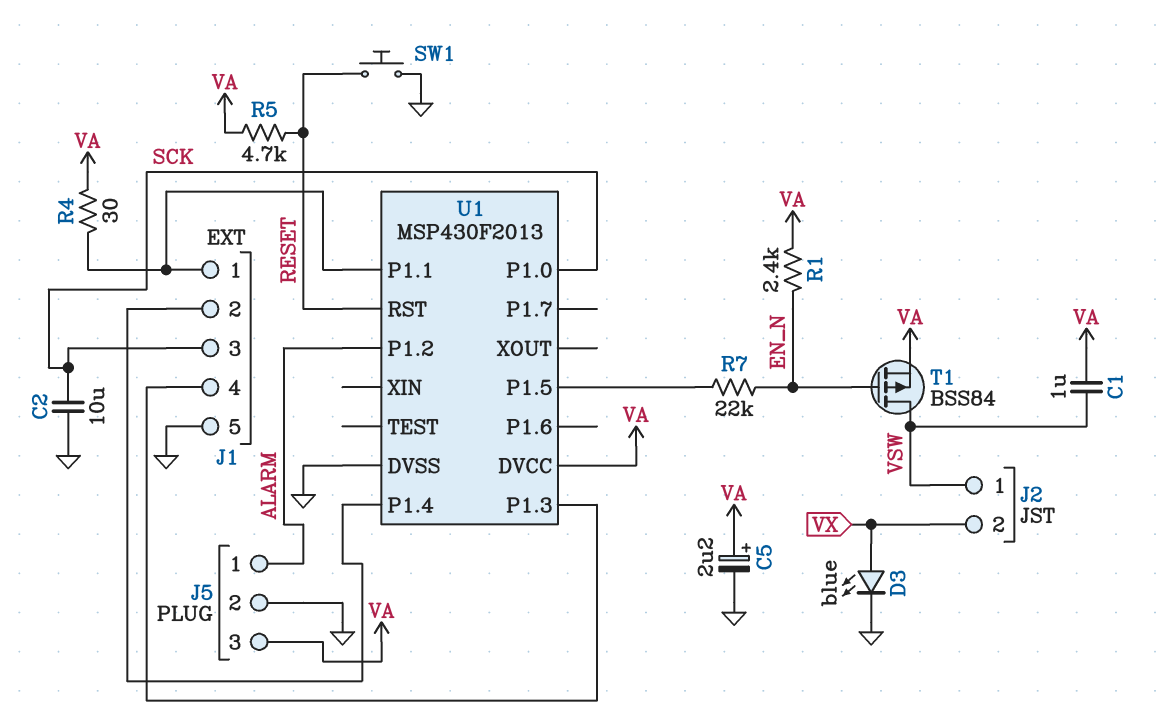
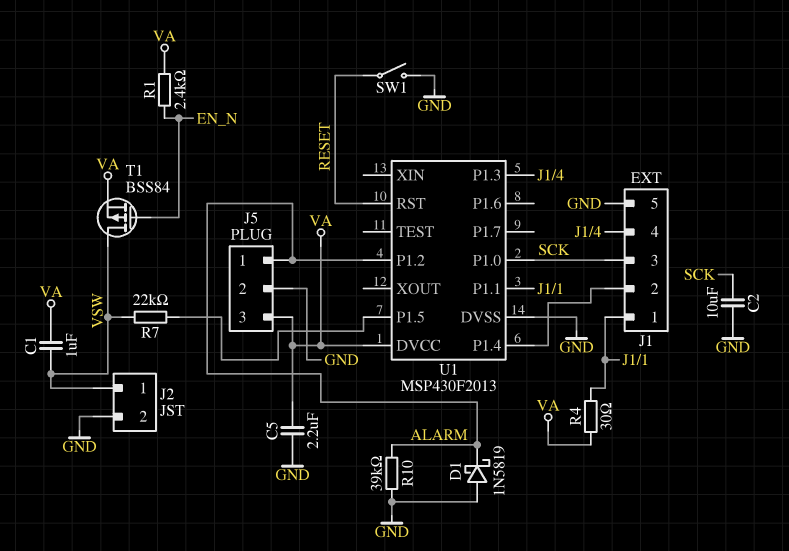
C5: 2.2uF (plus VA, minus GND) -> 2.2uF (GND, VA)
D1: none -> schottky 1N5819 (A GND, K ALARM)
D3: LED blue (A VX, K GND) -> none
J2 pin 2: VX -> GND
R5: 4.7k (RESET, VA) -> none
R7: 22k (EN_N, U1/P1.5) -> 22k (U1/P1.5, VSW)
R10: none -> 39k (ALARM, GND)
SW1: button (GND, RESET) -> switch (GND, RESET)

